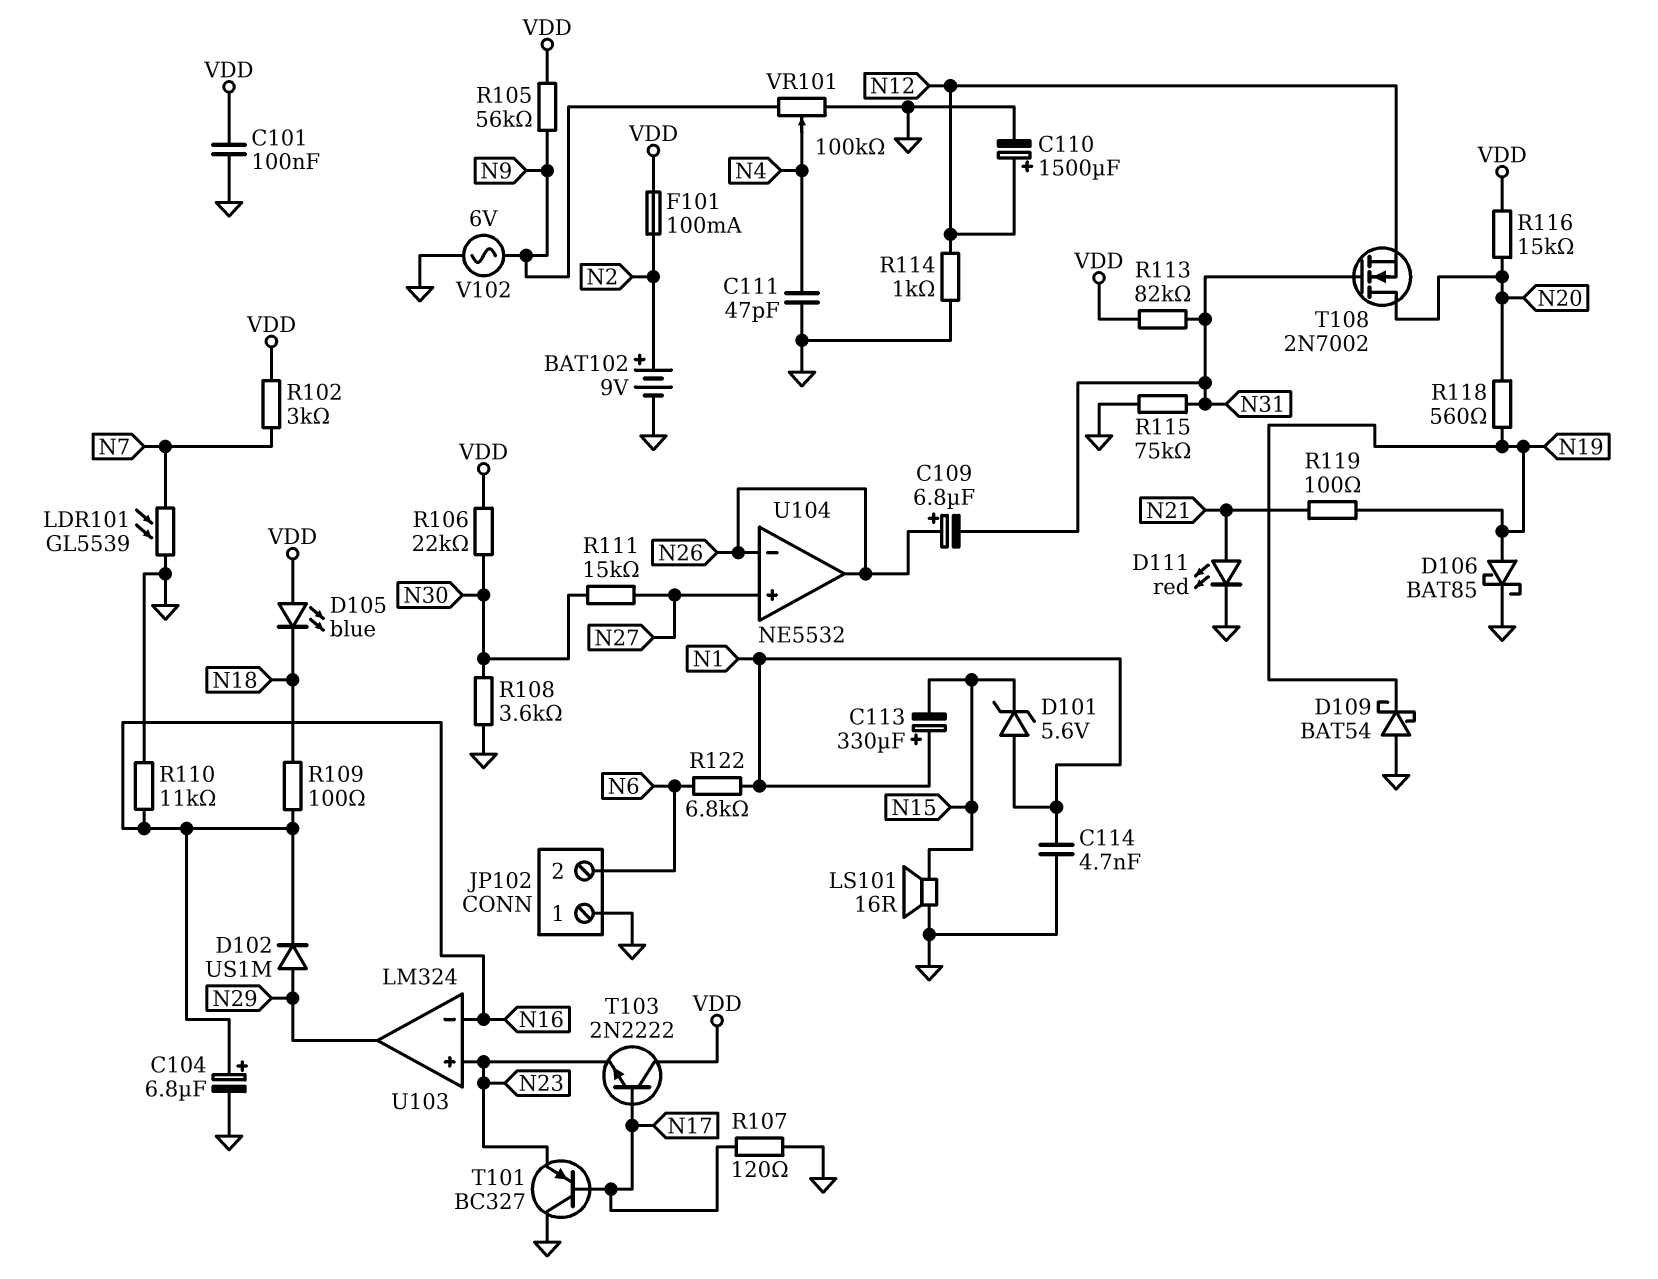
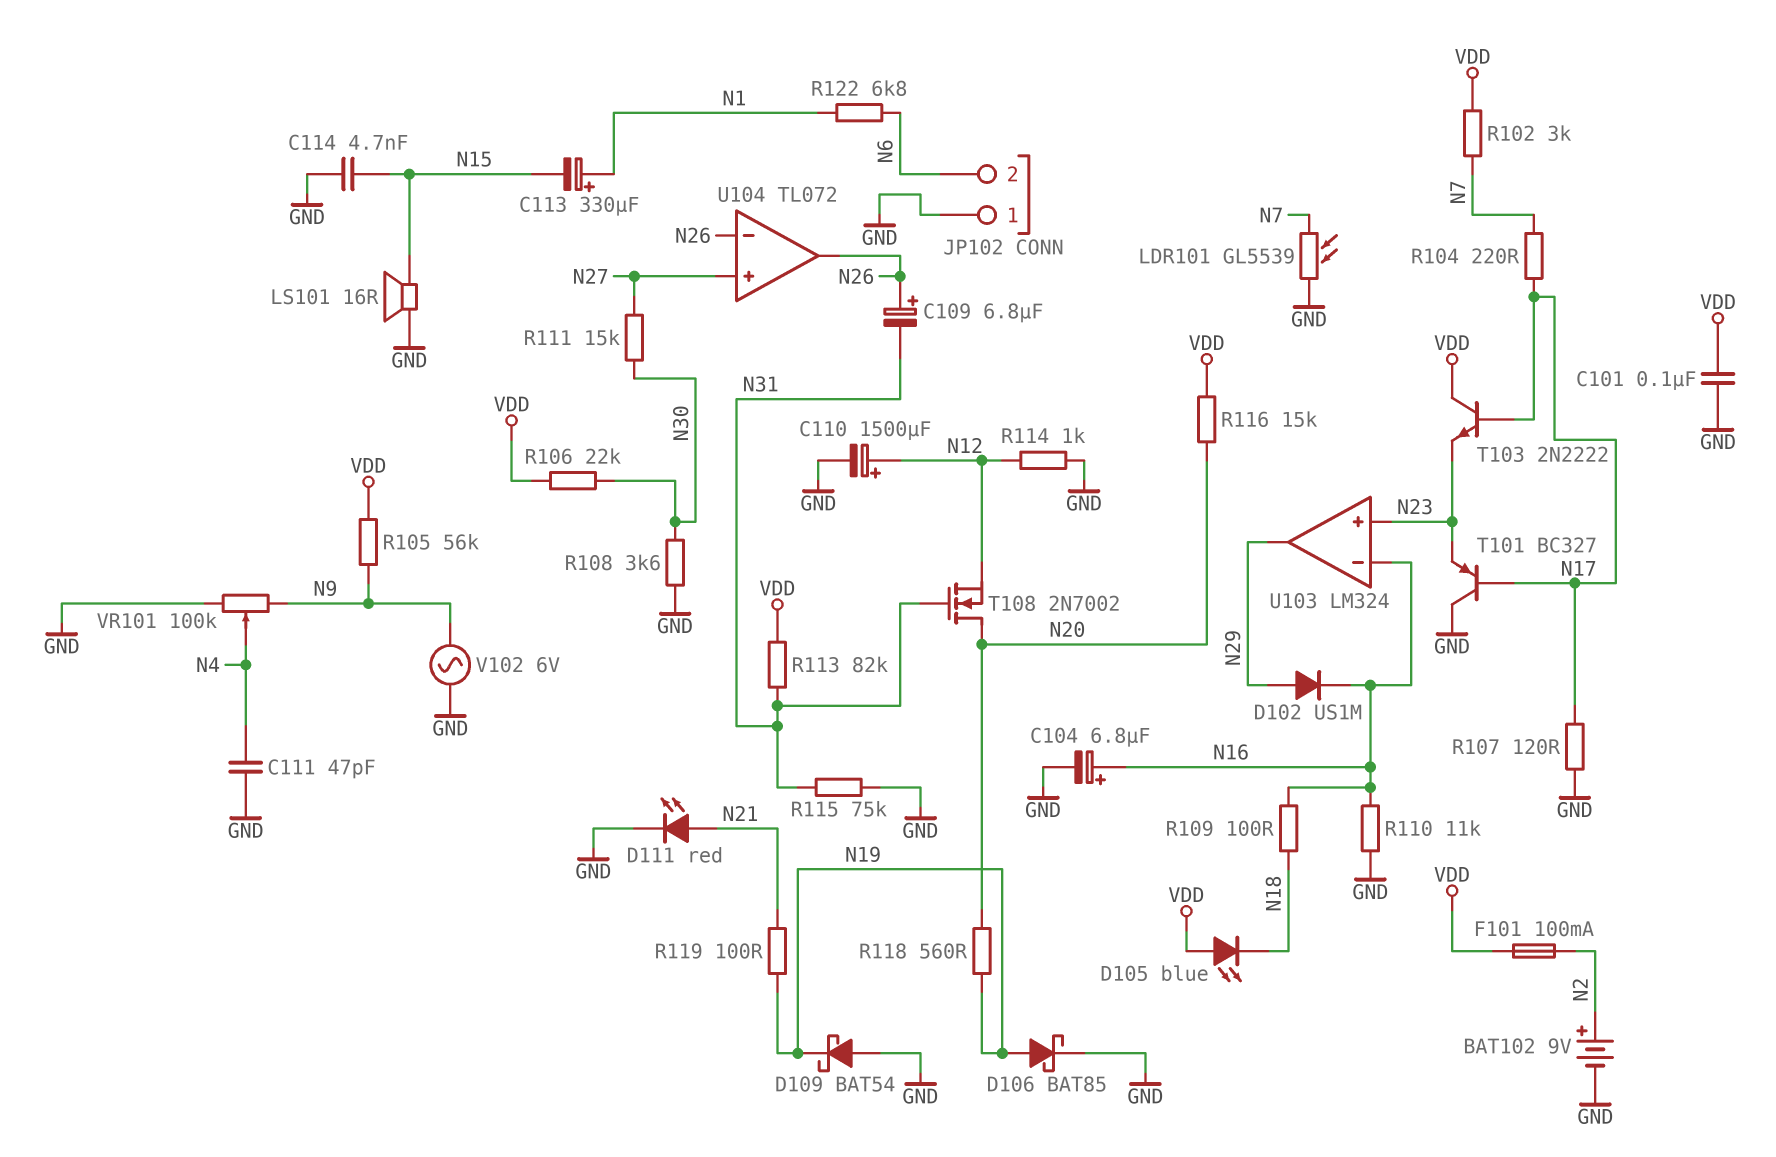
C114: 4.7nF (GND, N1) -> 4.7nF (GND, N15)
D101: zener 5.6V (A N1, K N15) -> none
R104: none -> 220 (N7, N17)
U104: NE5532 -> TL072

